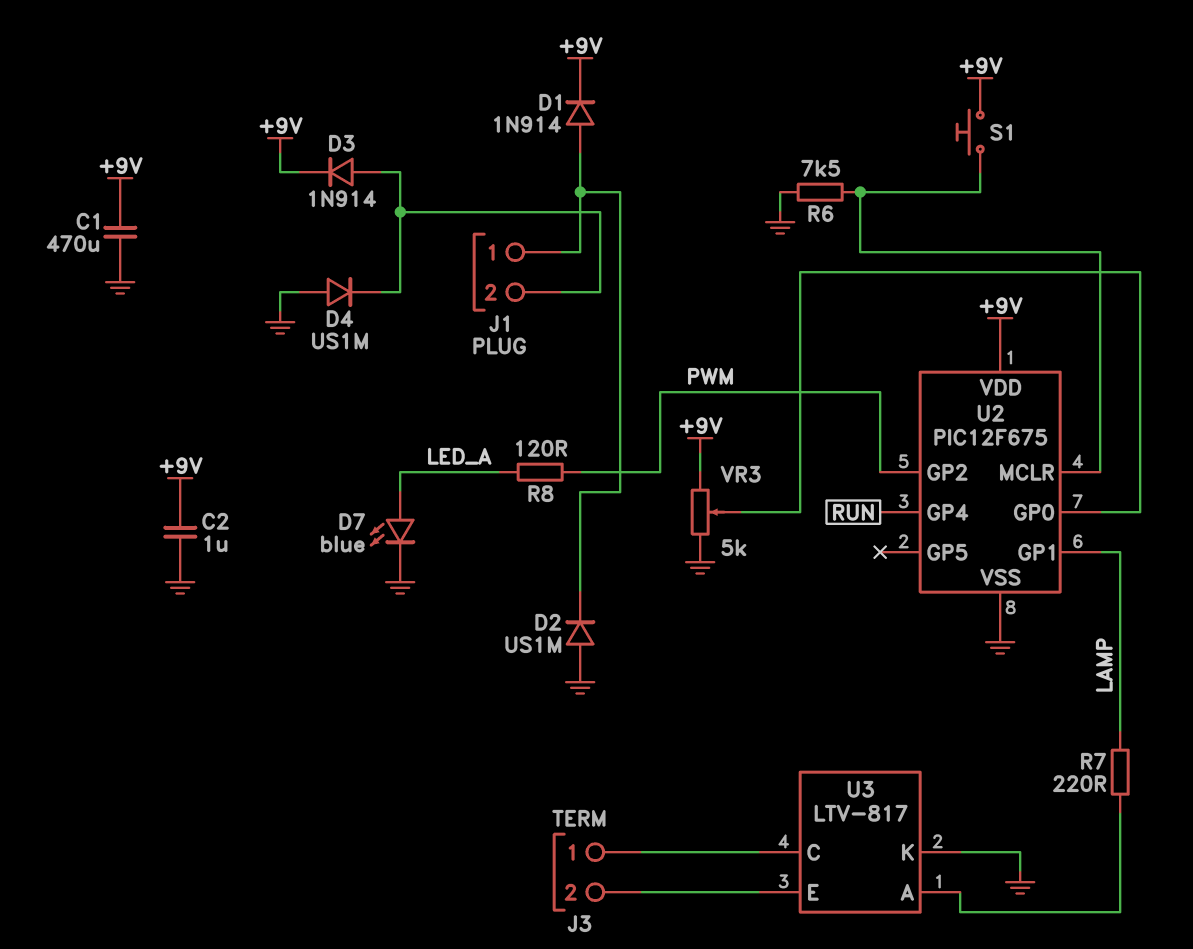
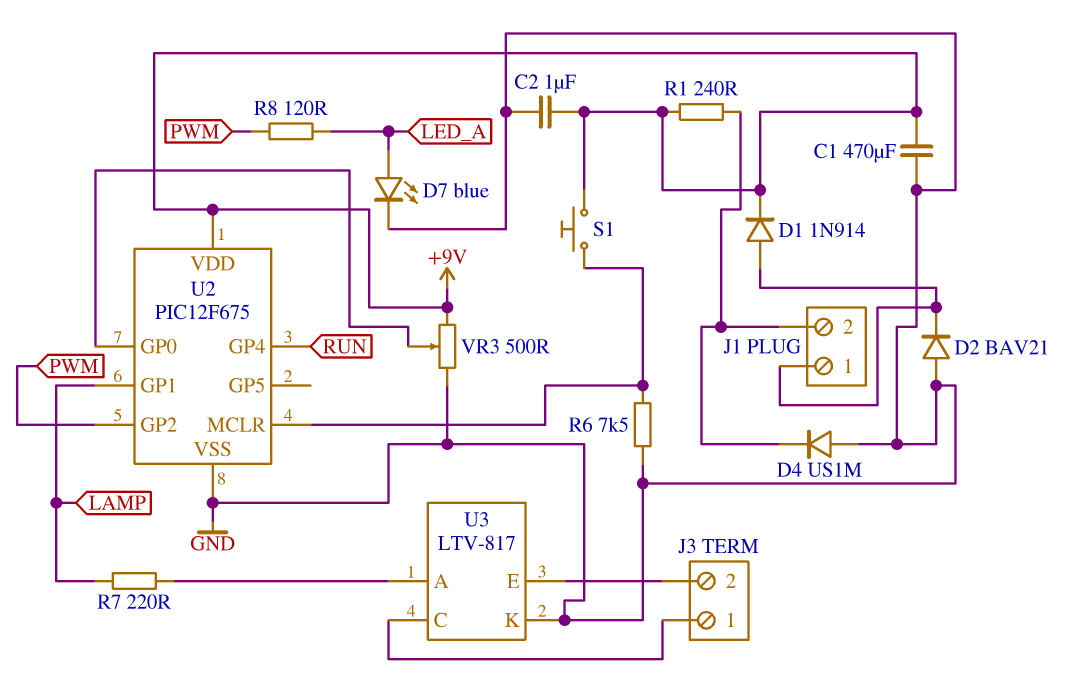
D2: diode US1M (A GND, K J1/1) -> diode BAV21 (A GND, K J1/1)
D3: diode 1N914 (A J1/2, K +9V) -> none
R1: none -> 240 (+9V, J1/2)
VR3: 5k (+9V, GND, wiper U2/GP0) -> 500 (+9V, GND, wiper U2/GP0)

